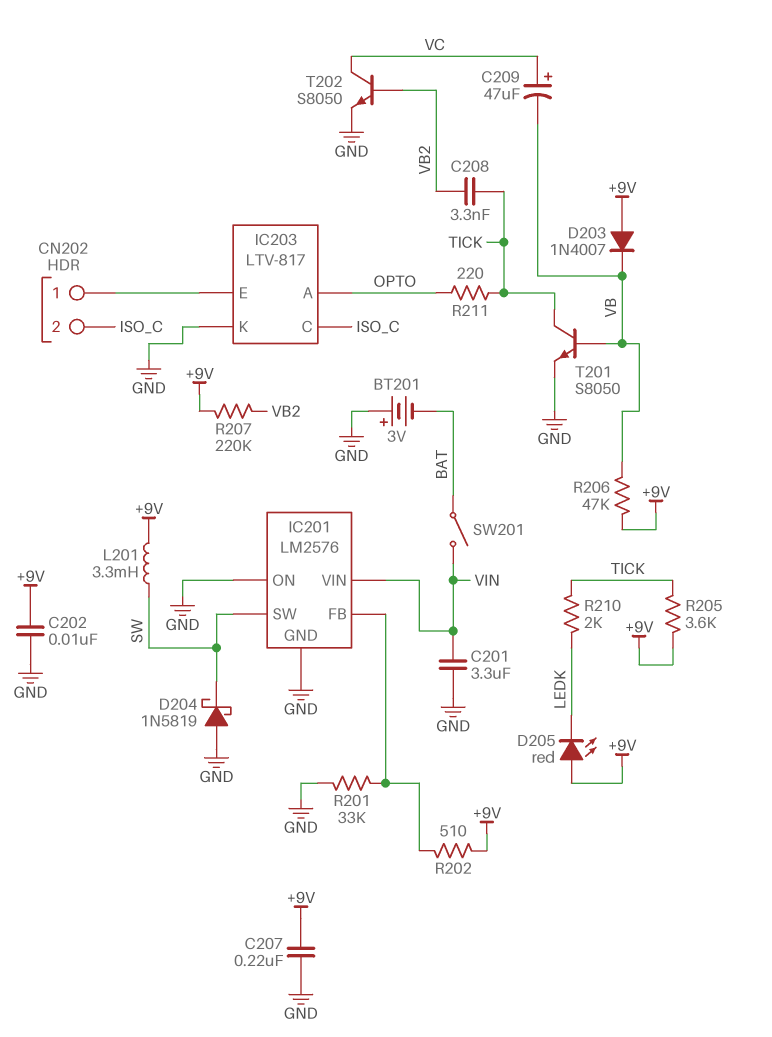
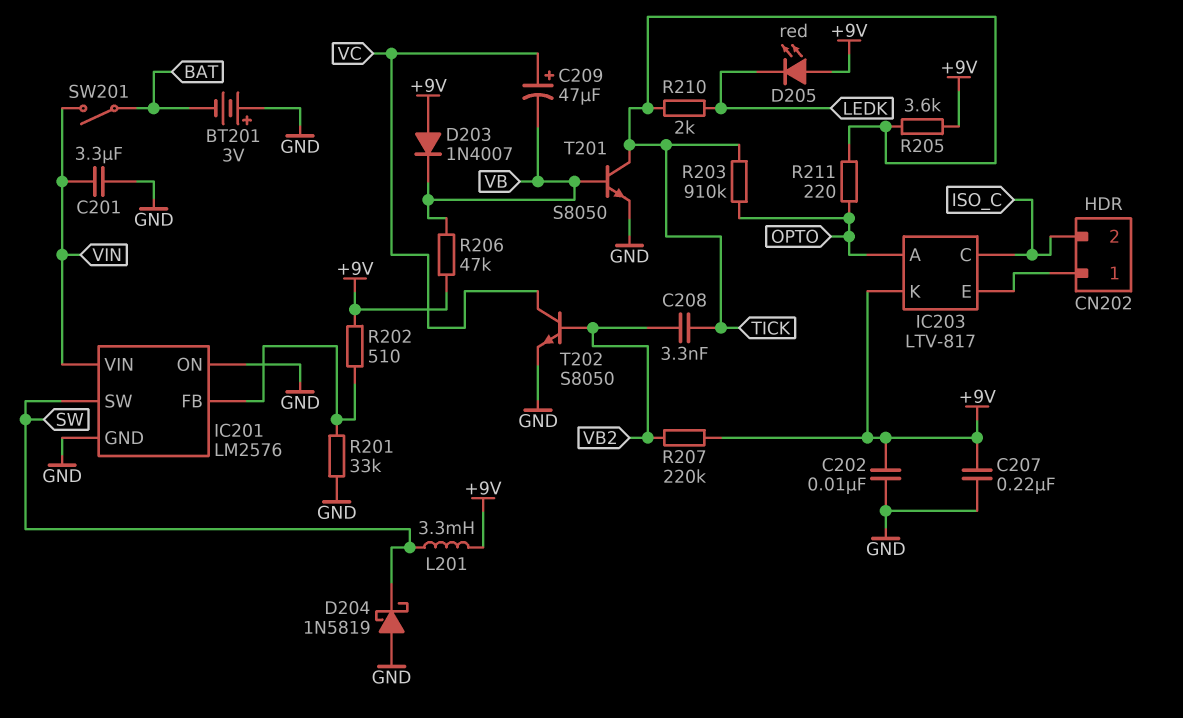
IC203 pin K: GND -> +9V
R203: none -> 910k (OPTO, TICK)

